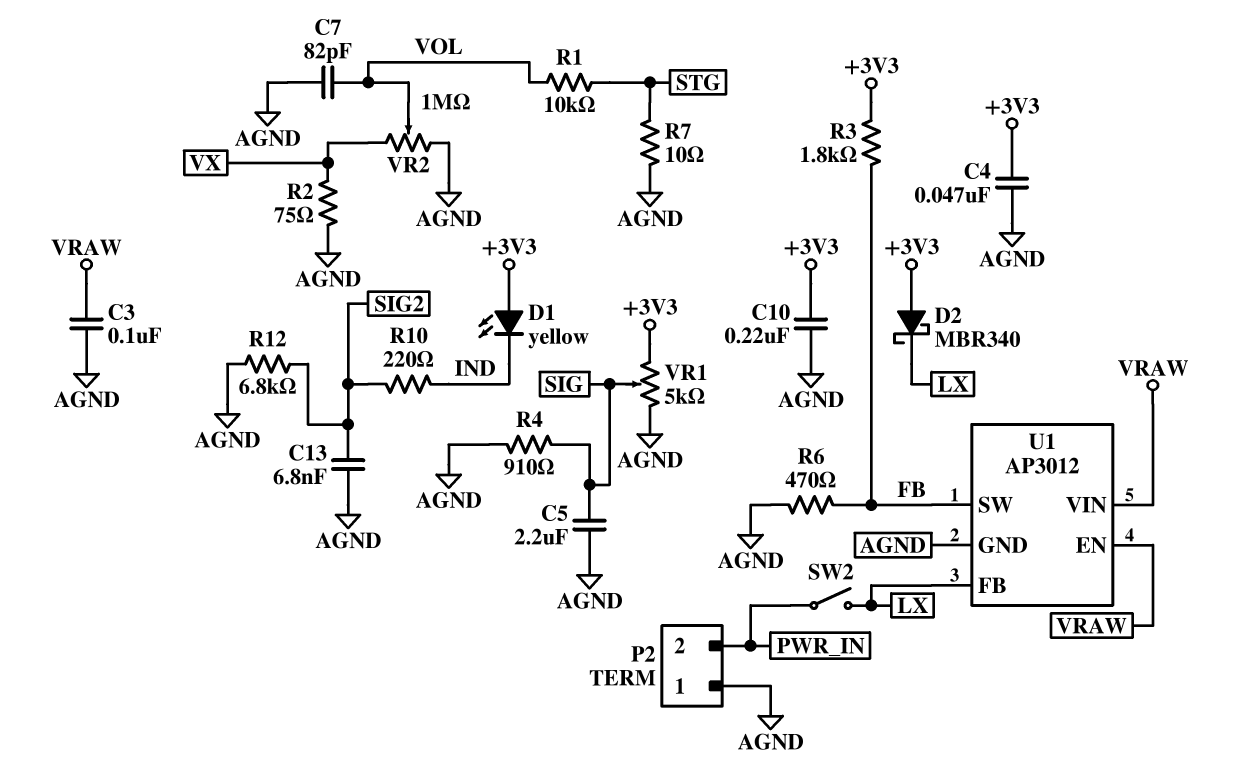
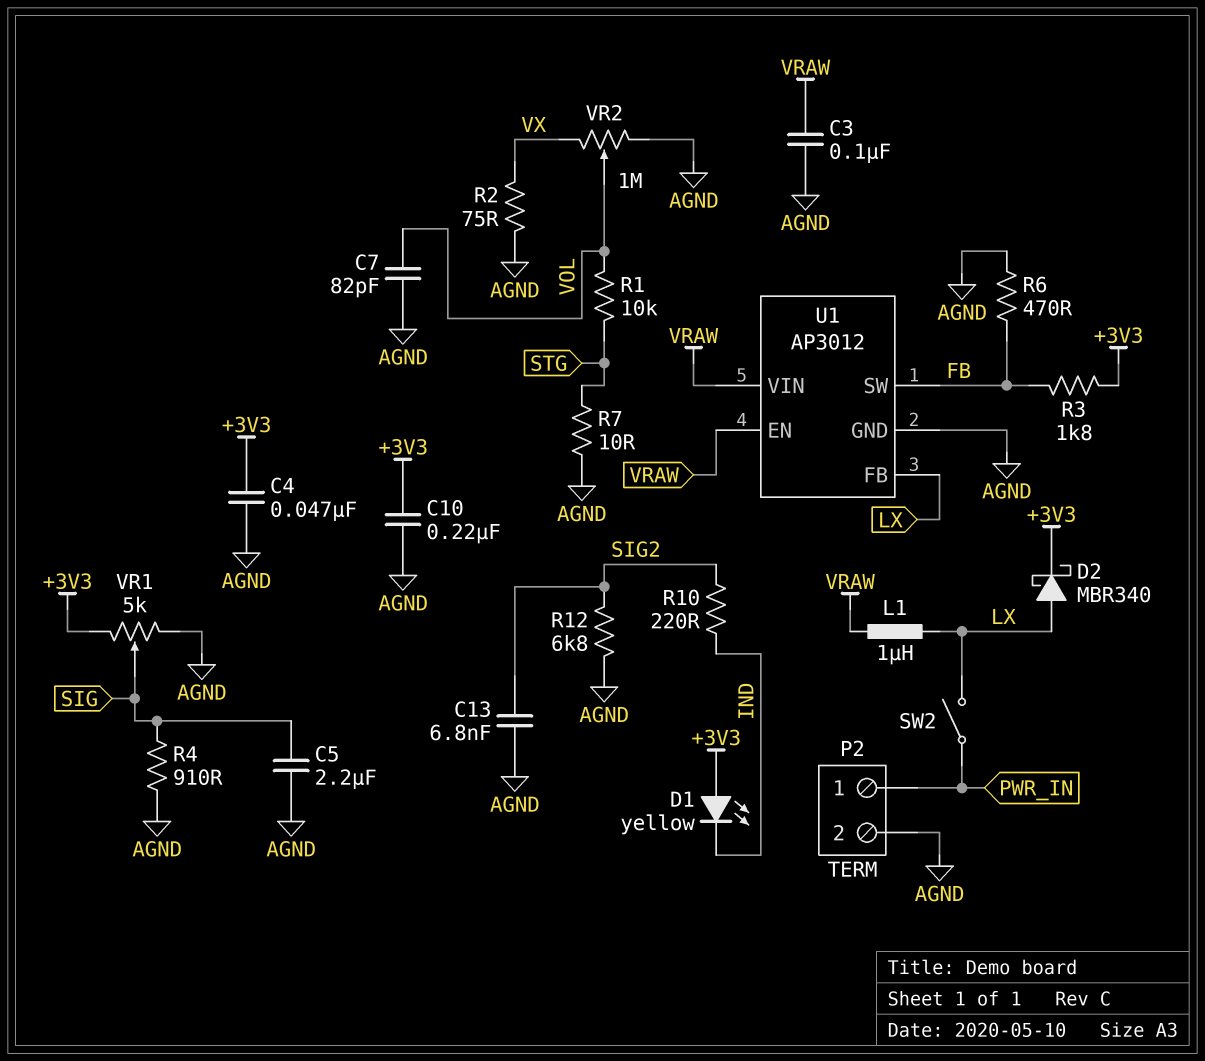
D2: schottky MBR340 (A +3V3, K LX) -> schottky MBR340 (A LX, K +3V3)
L1: none -> 1uH (LX, VRAW)
P2 pin 1: AGND -> PWR_IN
P2 pin 2: PWR_IN -> AGND

